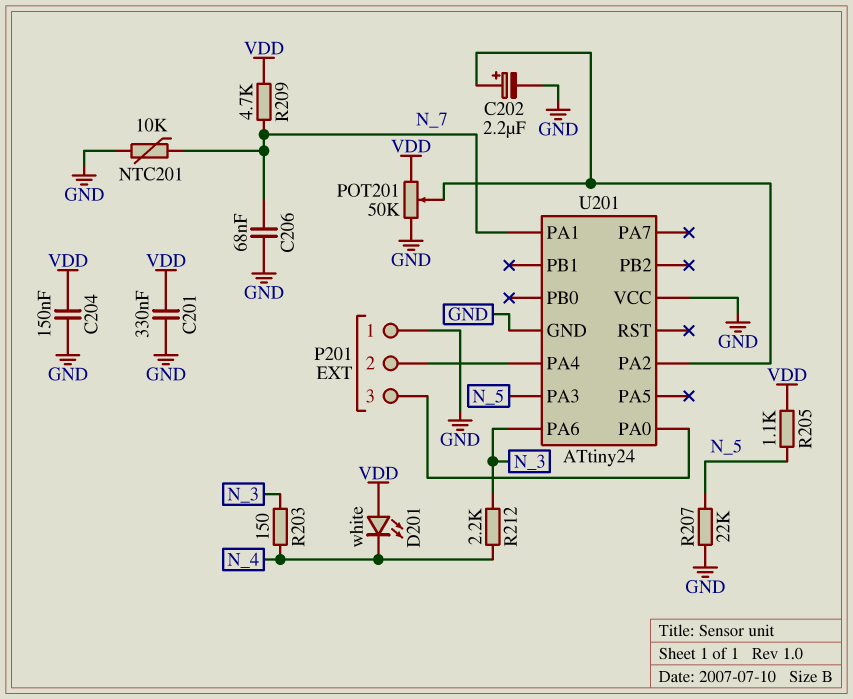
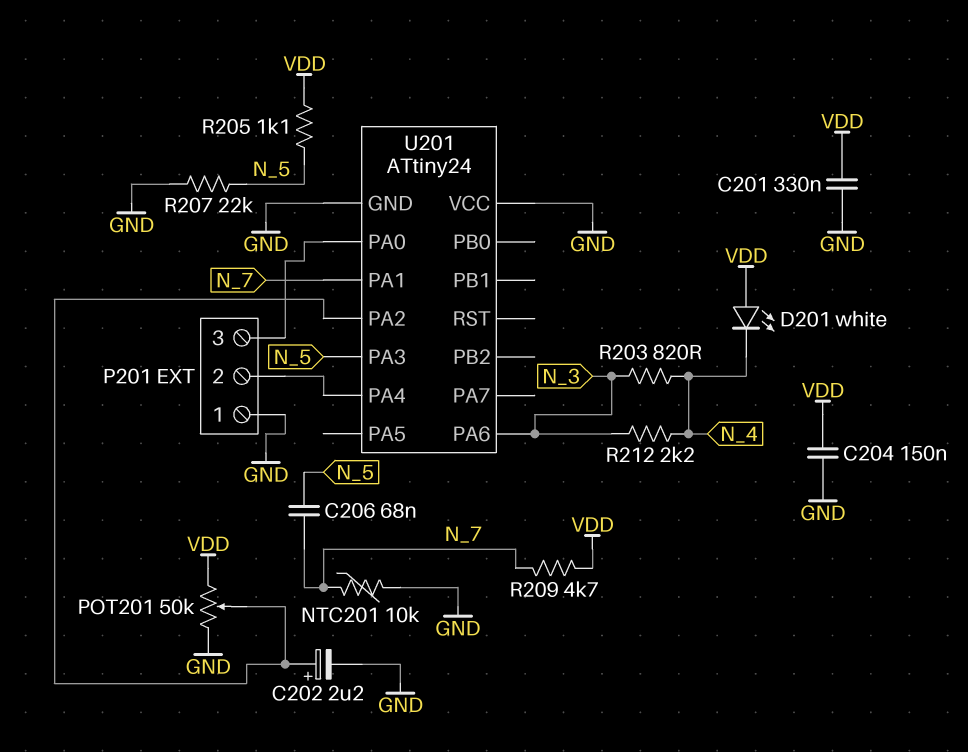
C206: 68nF (GND, N_7) -> 68nF (N_5, N_7)
R203: 150 (N_3, N_4) -> 820 (N_3, N_4)

